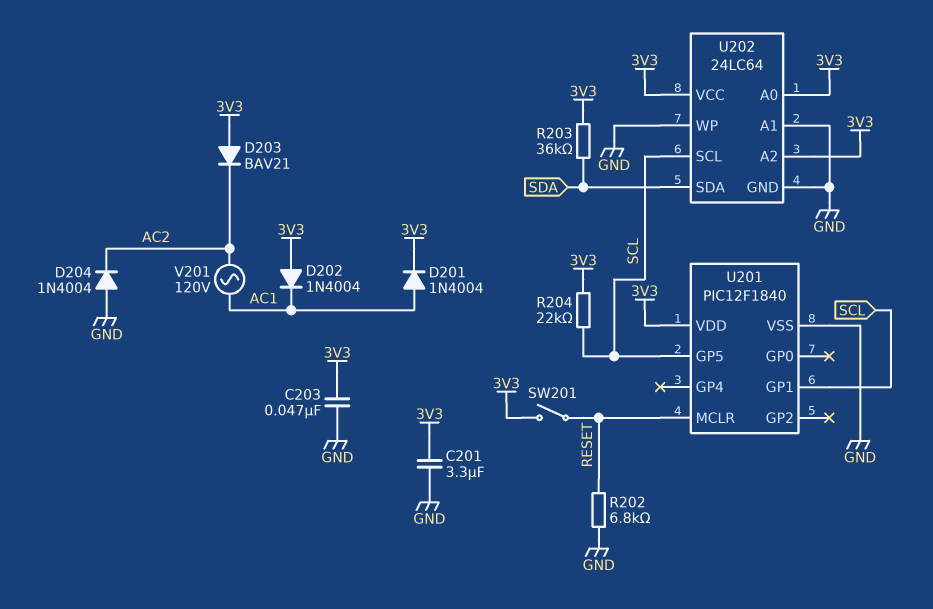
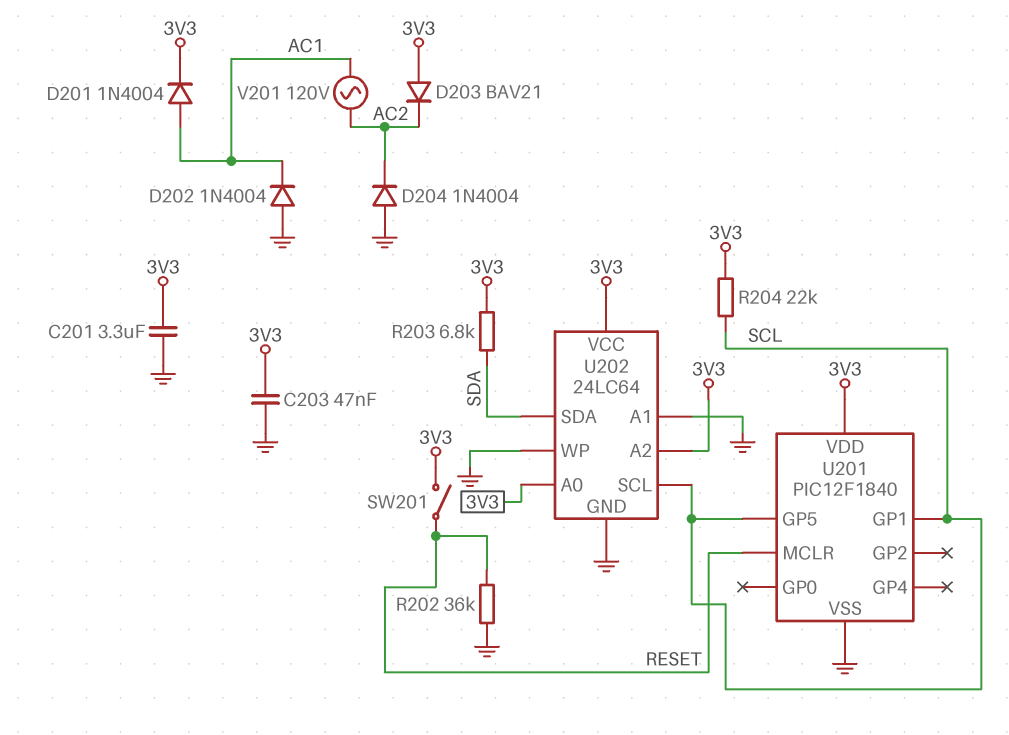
D202: diode 1N4004 (A 3V3, K AC1) -> diode 1N4004 (A GND, K AC1)
R202: 6.8k (GND, RESET) -> 36k (GND, RESET)
R203: 36k (3V3, SDA) -> 6.8k (3V3, SDA)

